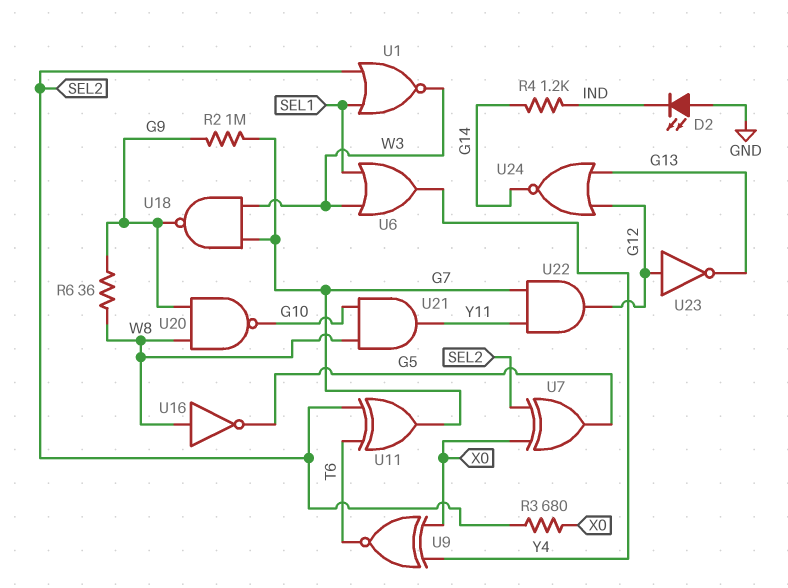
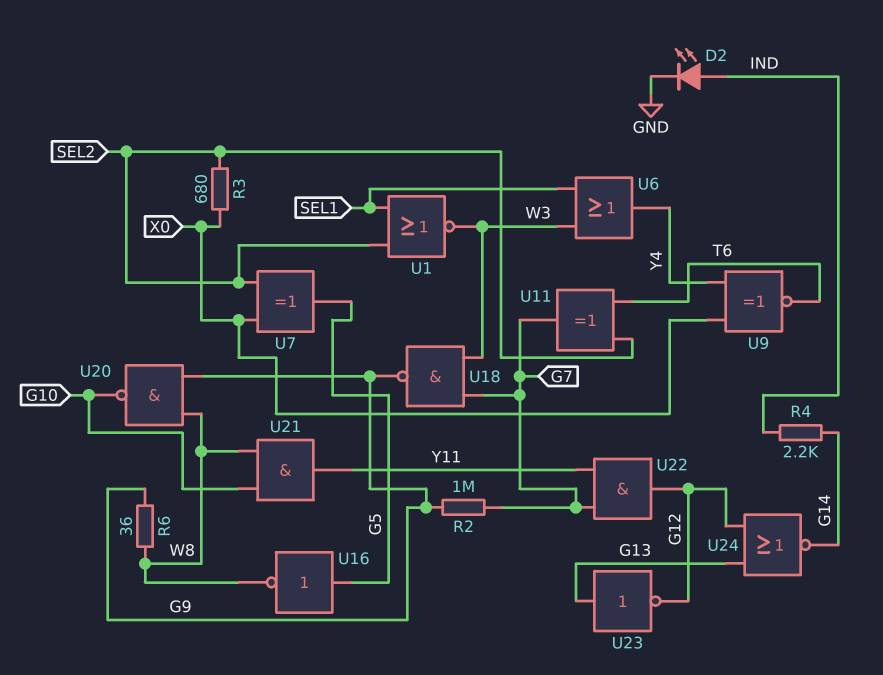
D2: LED (A GND, K IND) -> LED (A IND, K GND)
R4: 1.2k (G14, IND) -> 2.2k (G14, IND)
U16: NOT (in W8, out G5) -> NOT (in G5, out W8)
U23: NOT (in G12, out G13) -> NOT (in G13, out G12)

